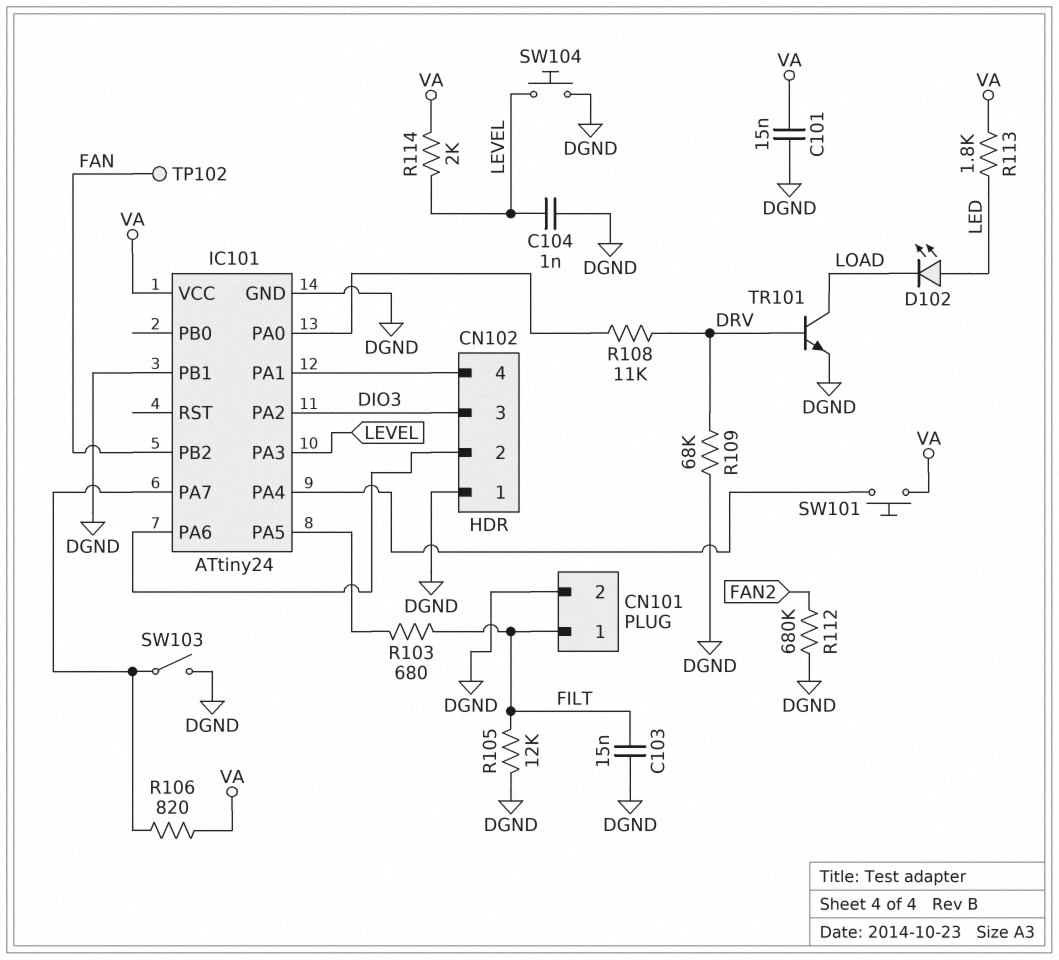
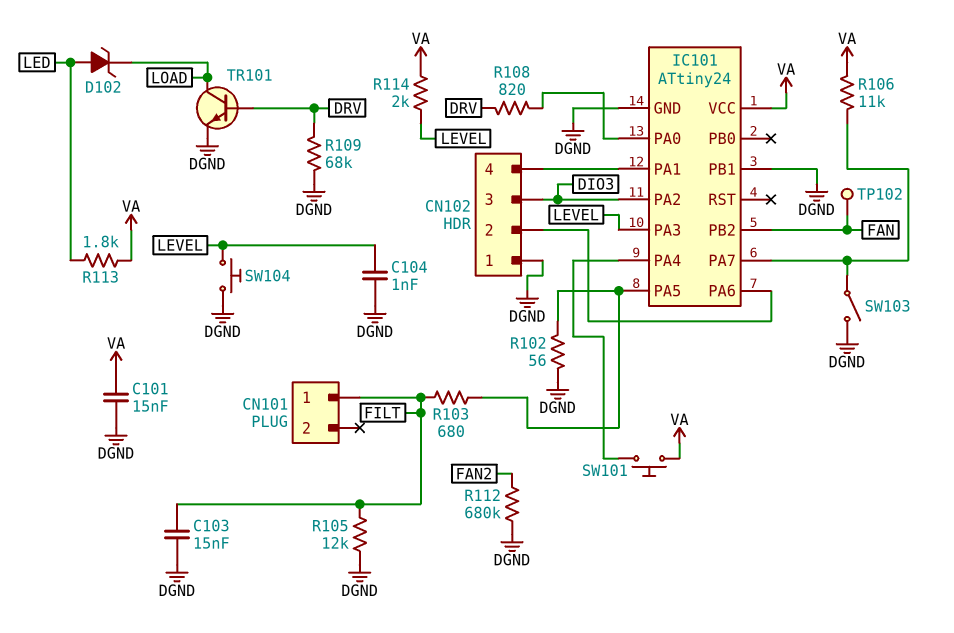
CN101 pin 2: DGND -> none
D102: LED (A LED, K LOAD) -> zener (A LED, K LOAD)
R102: none -> 56 (DGND, IC101/PA5)
R106: 820 (IC101/PA7, VA) -> 11k (IC101/PA7, VA)
R108: 11k (DRV, IC101/PA0) -> 820 (DRV, IC101/PA0)

